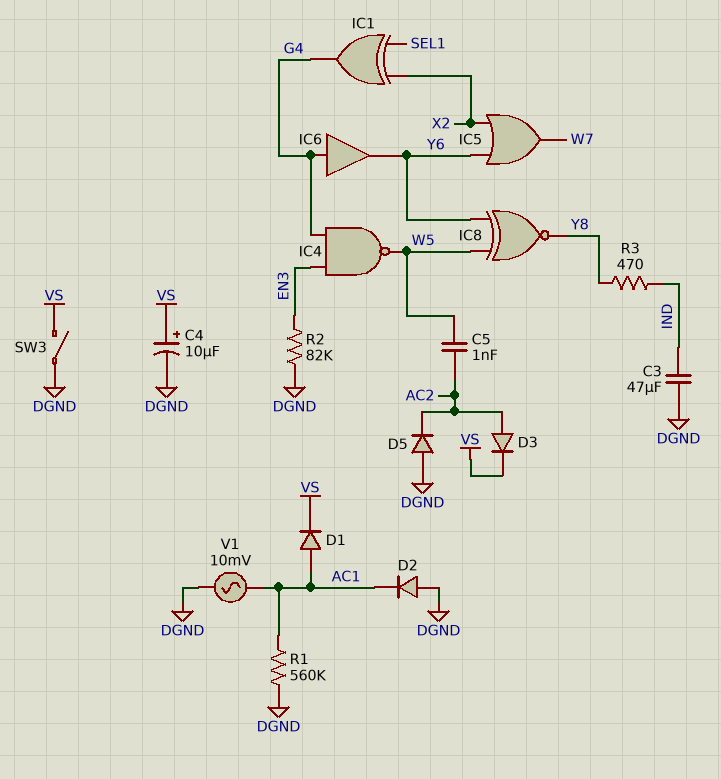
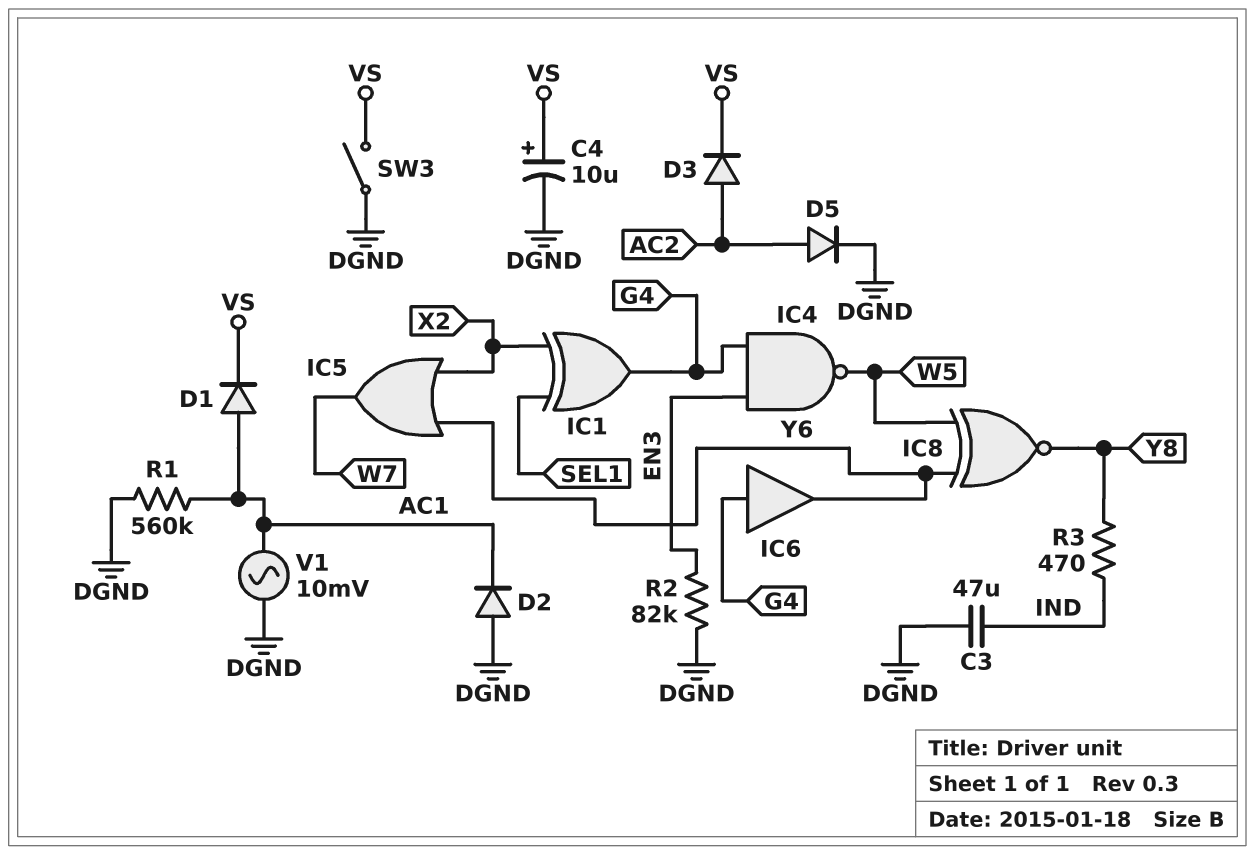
C5: 1nF (AC2, W5) -> none
D5: diode (A DGND, K AC2) -> diode (A AC2, K DGND)

